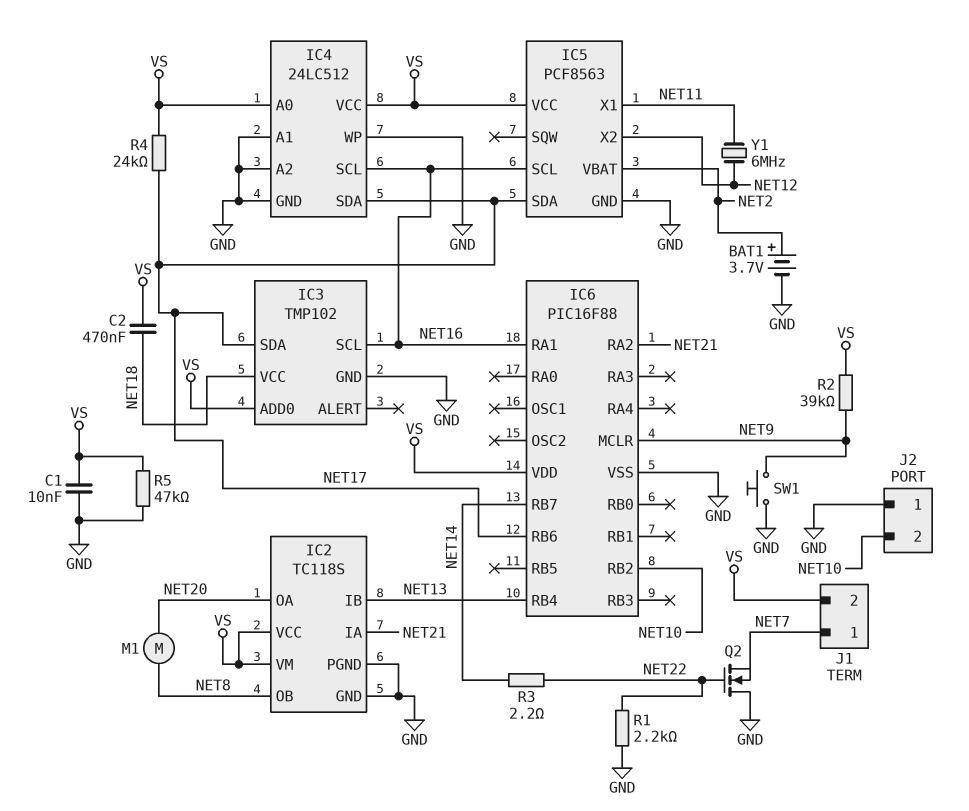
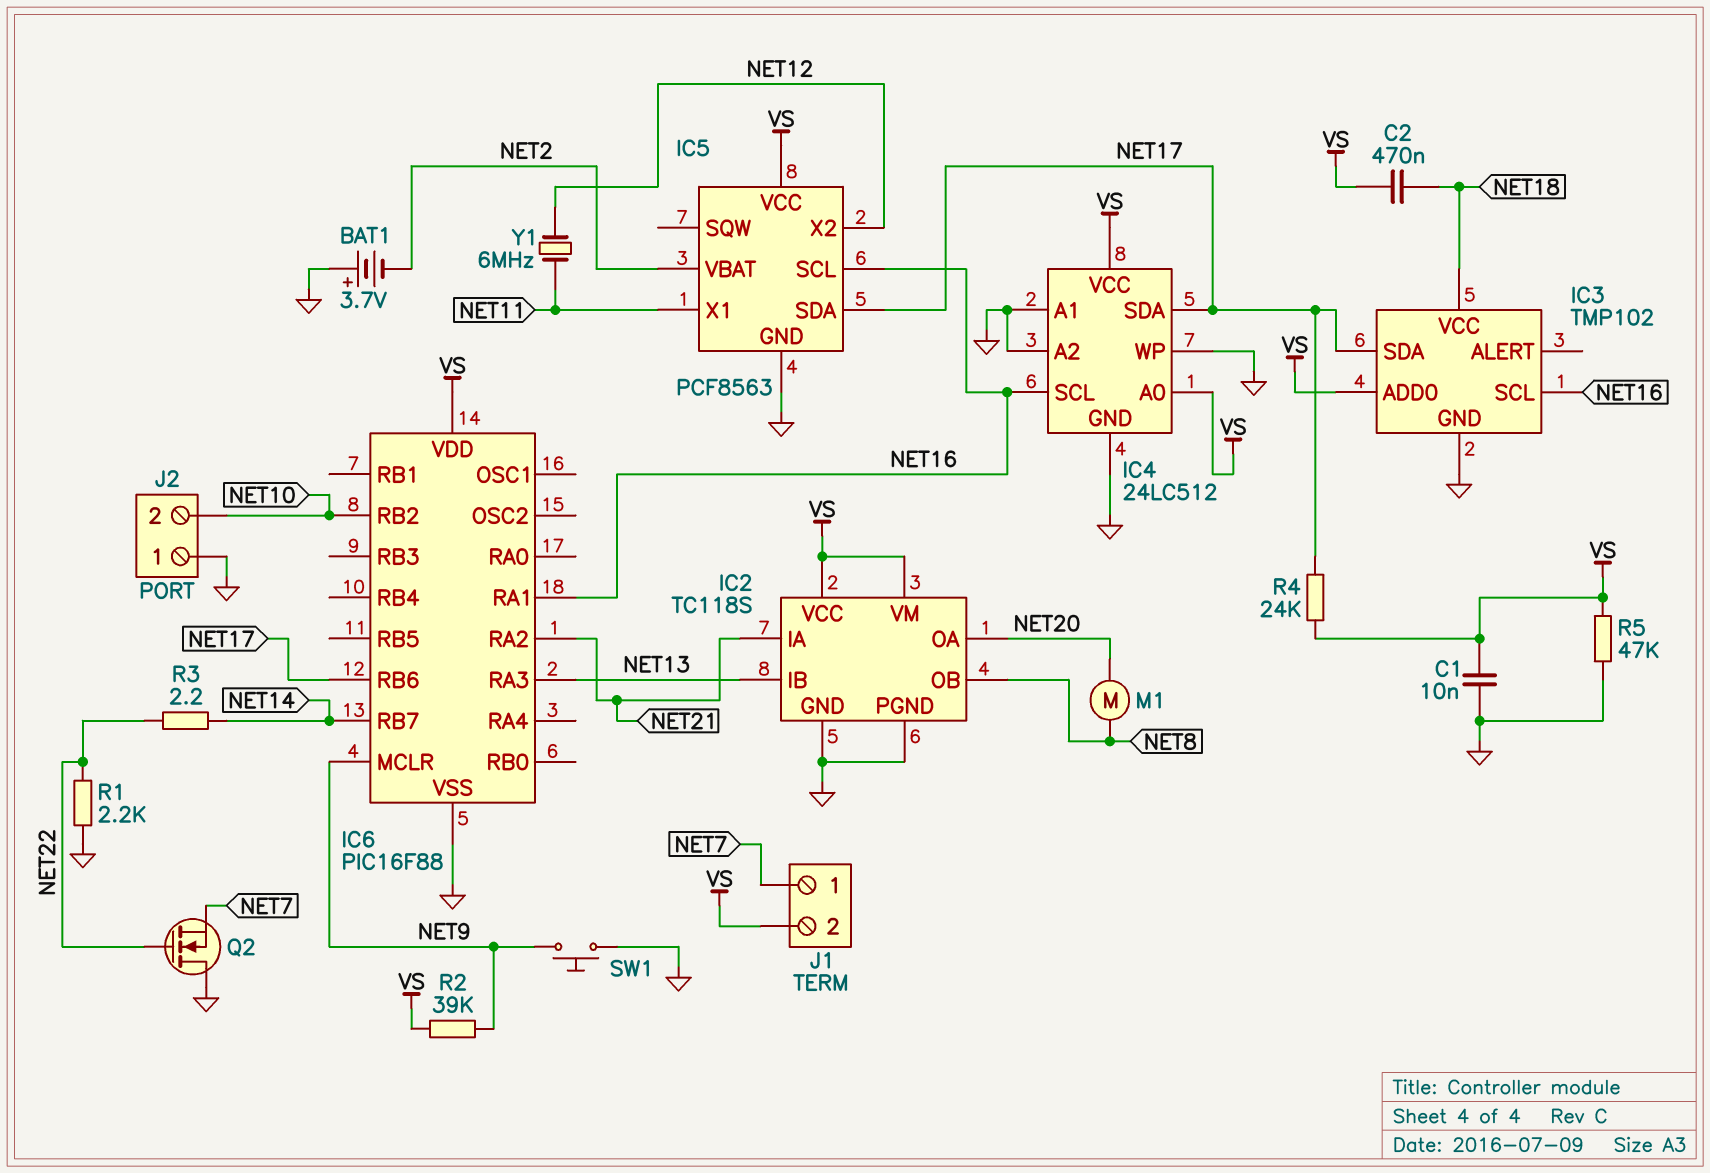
BAT1: 3.7V (plus NET2, minus GND) -> 3.7V (plus GND, minus NET2)
IC6 pin RA3: none -> NET13
IC6 pin RB4: NET13 -> none

